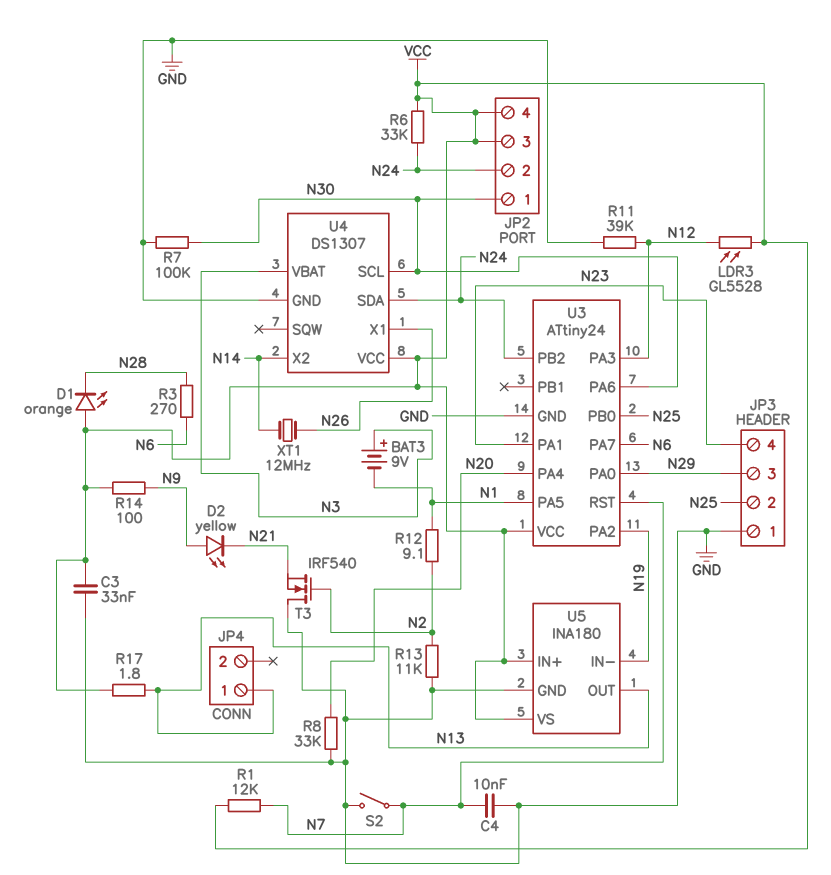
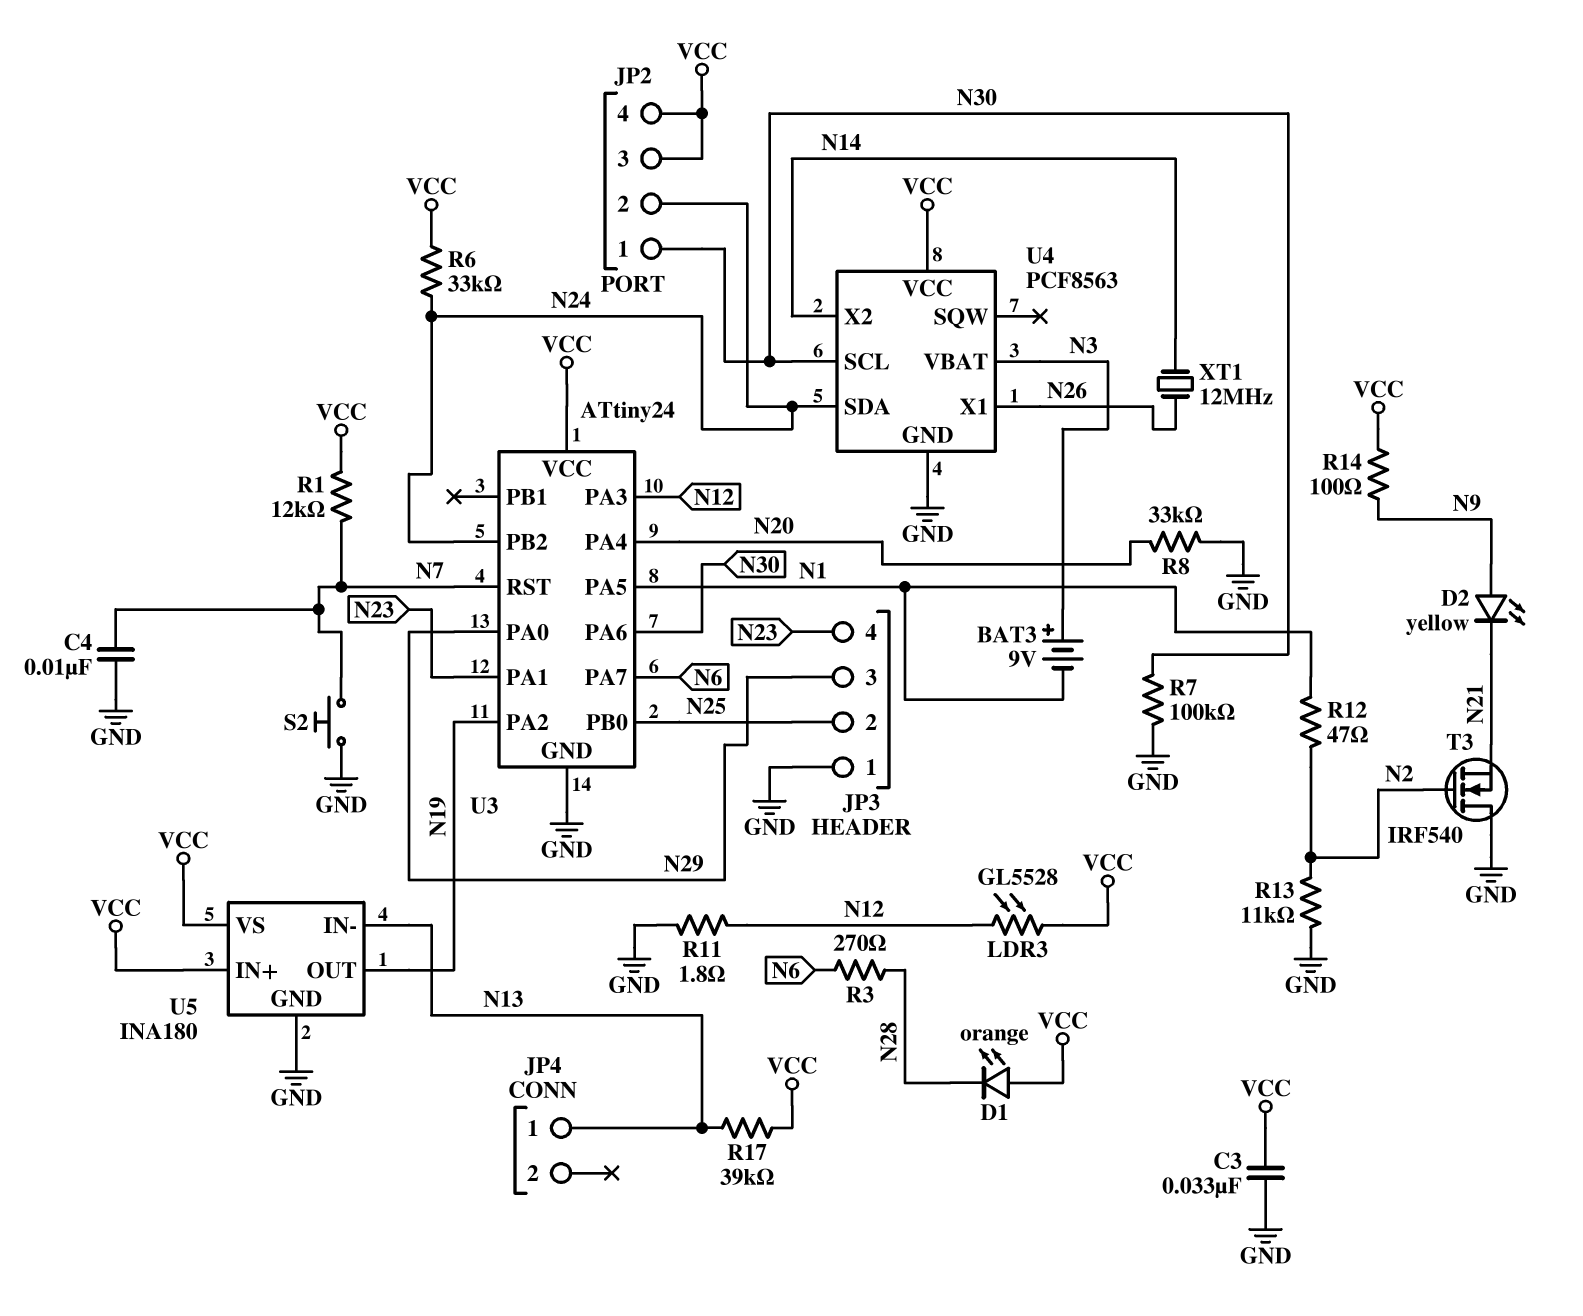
R11: 39k (GND, N12) -> 1.8 (GND, N12)
R12: 9.1 (N1, N2) -> 47 (N1, N2)
R17: 1.8 (N13, VCC) -> 39k (N13, VCC)
S2: switch (GND, N7) -> button (GND, N7)
U4: DS1307 -> PCF8563
U5 pin IN-: N19 -> N13
U5 pin OUT: N13 -> N19

